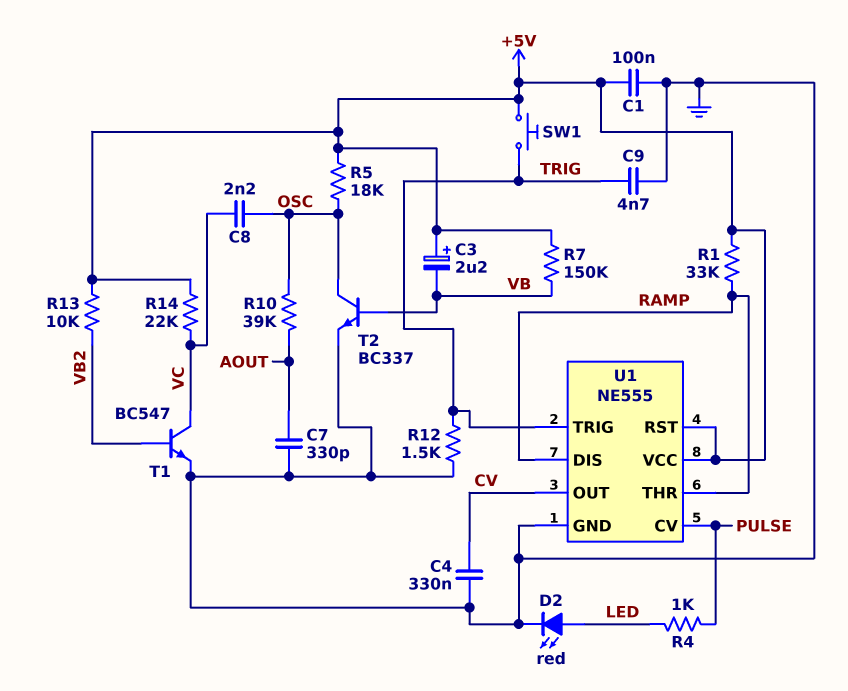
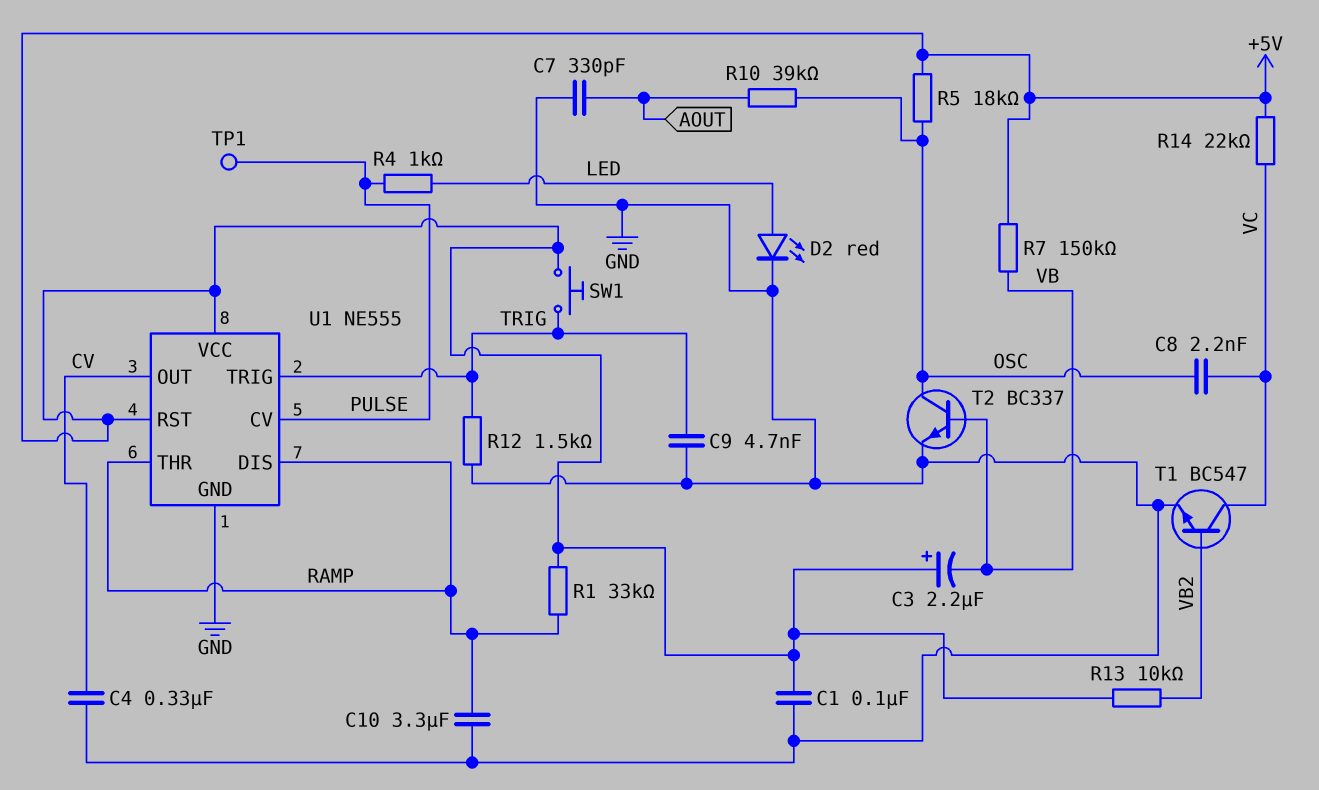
C10: none -> 3.3uF (GND, RAMP)
TP1: none -> test point (PULSE)

